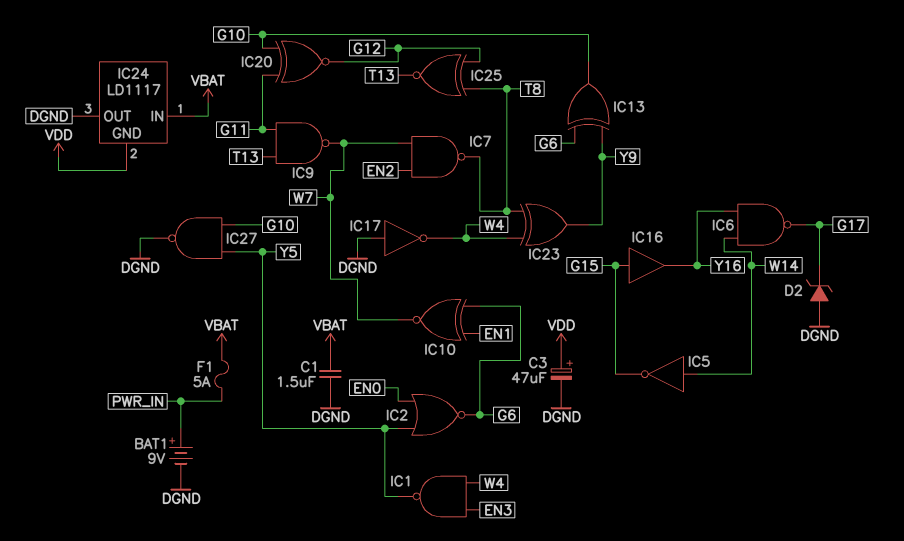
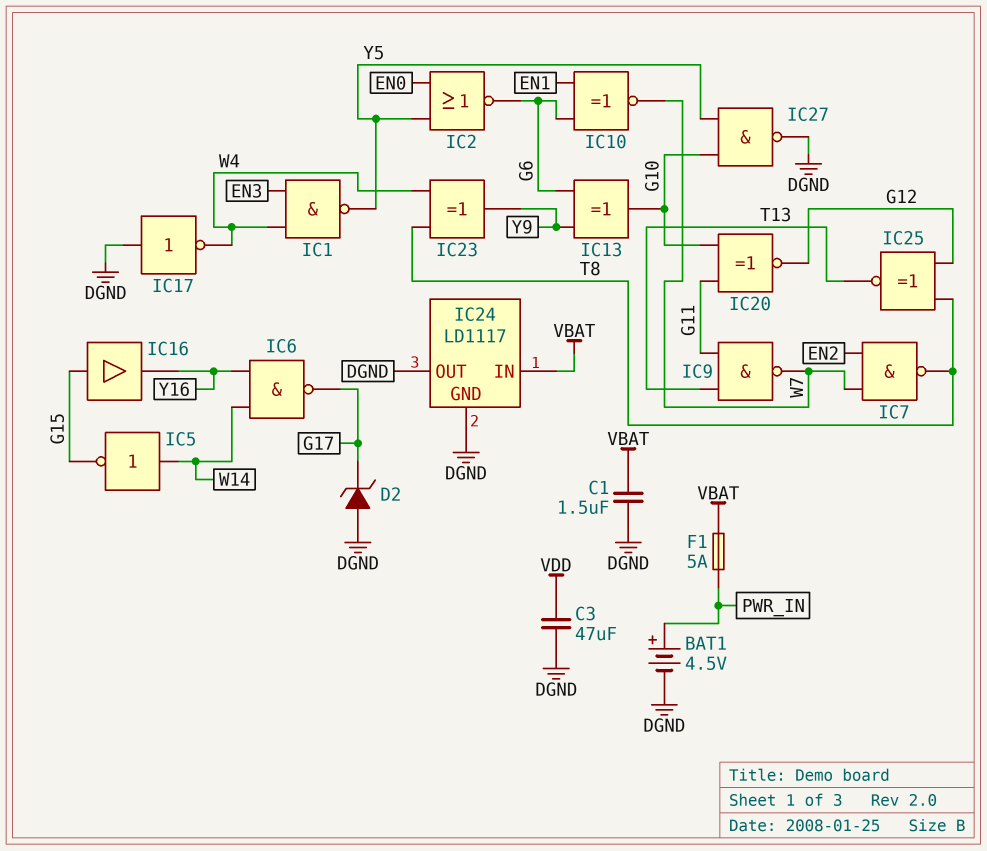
BAT1: 9V (plus PWR_IN, minus DGND) -> 4.5V (plus PWR_IN, minus DGND)
C3: 47uF (plus VDD, minus DGND) -> 47uF (DGND, VDD)
IC24 pin GND: VDD -> DGND

